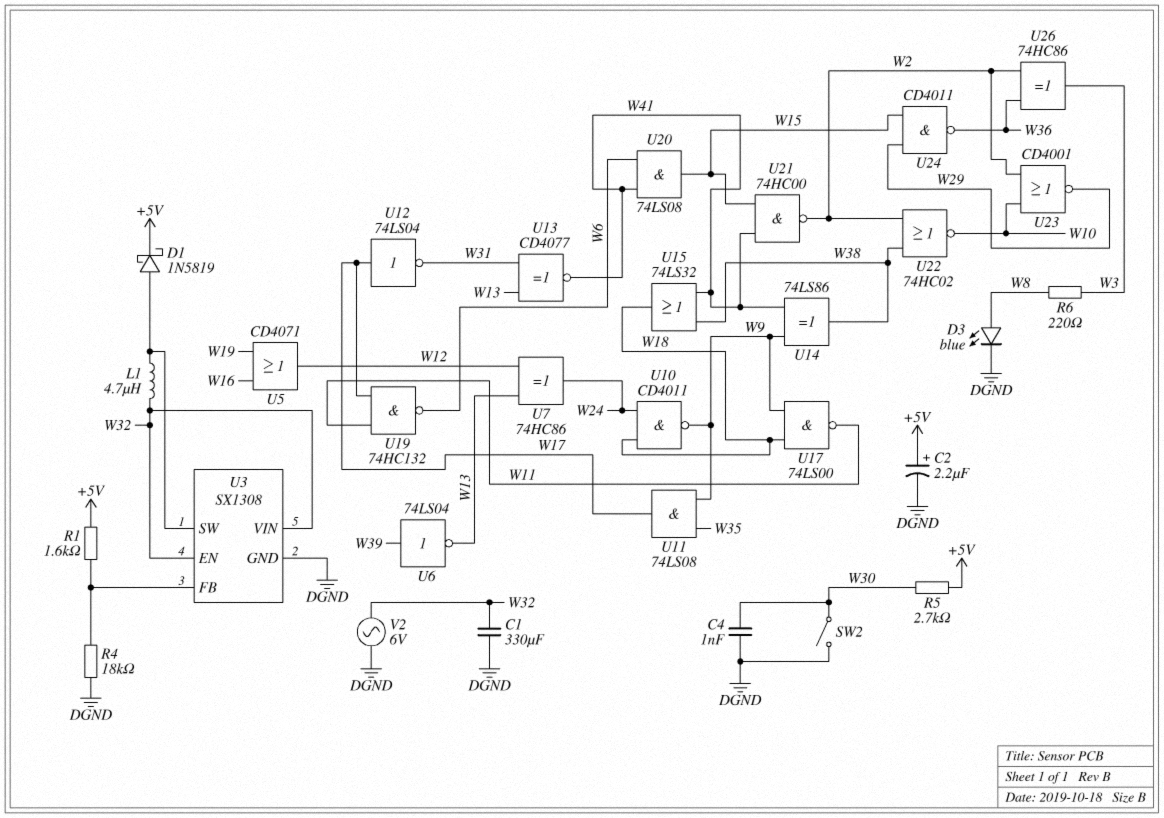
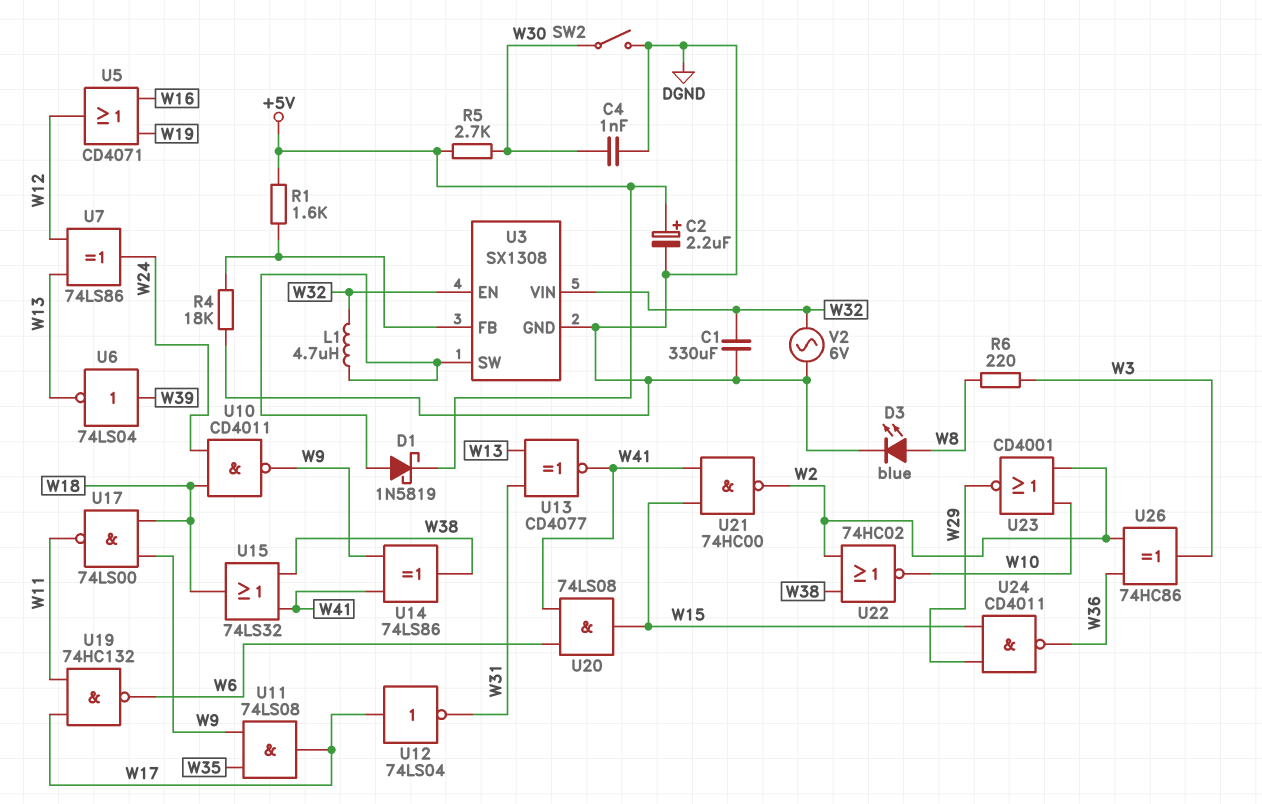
U7: XOR 74HC86 (in W12, in W13, out W24) -> XOR 74LS86 (in W12, in W13, out W24)

